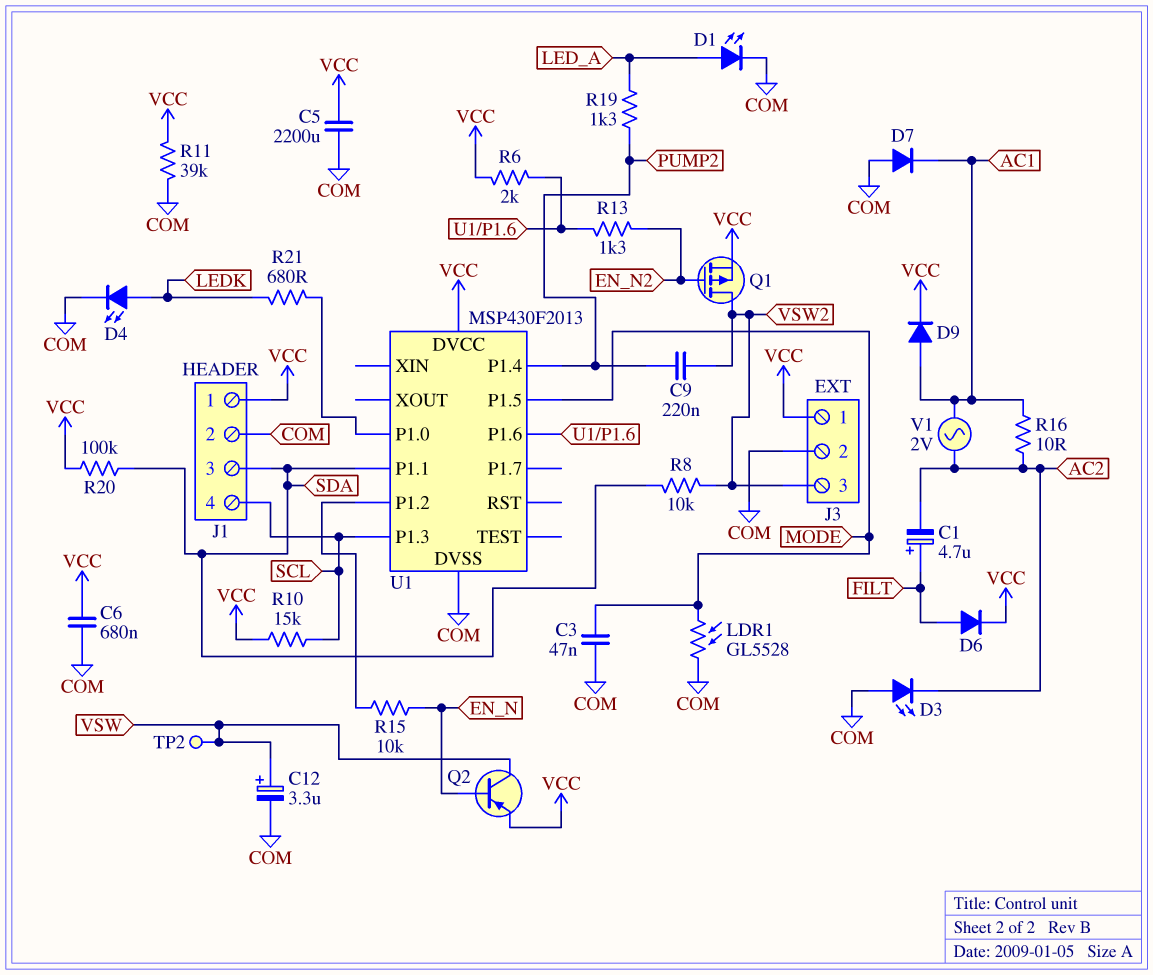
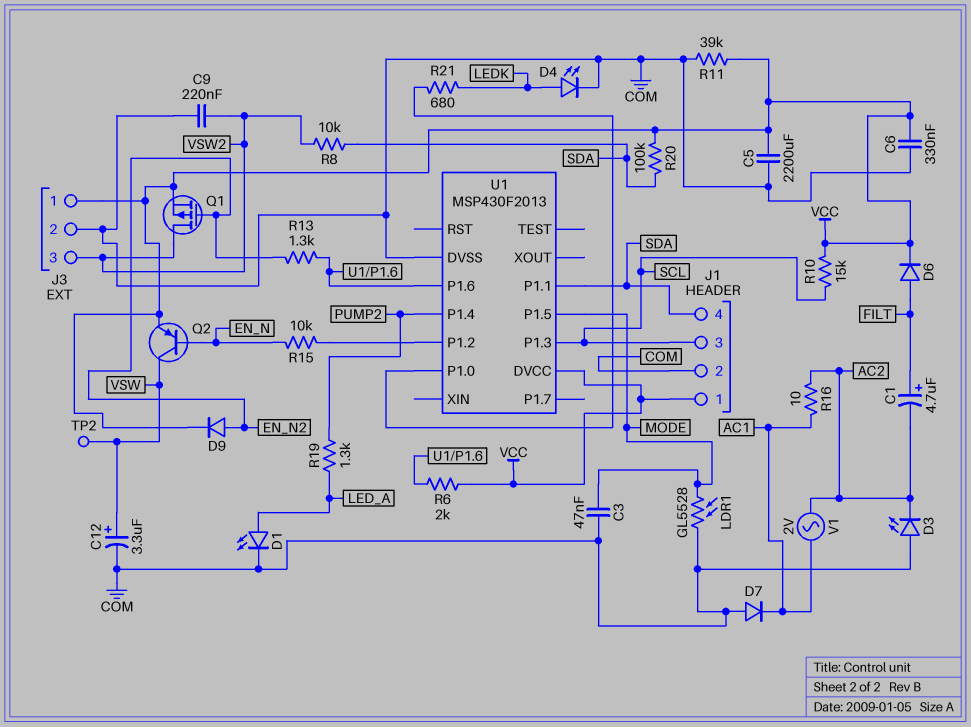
C6: 680nF (COM, VCC) -> 330nF (COM, VCC)
C9: 220nF (PUMP2, VSW2) -> 220nF (COM, VSW2)
D9: diode (A AC1, K VCC) -> diode (A EN_N2, K VCC)
J1 pin 3: SDA -> SCL
J1 pin 4: SCL -> SDA

